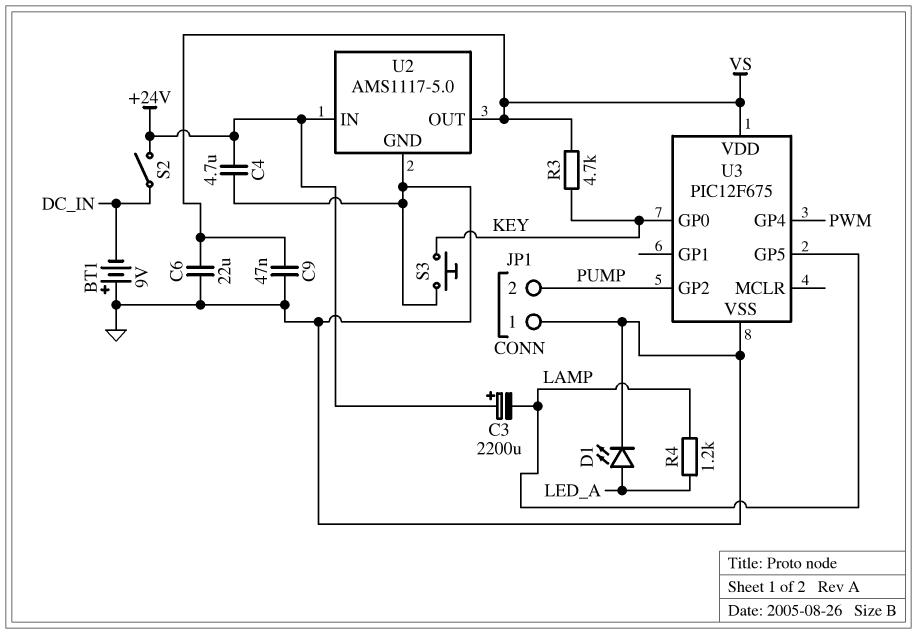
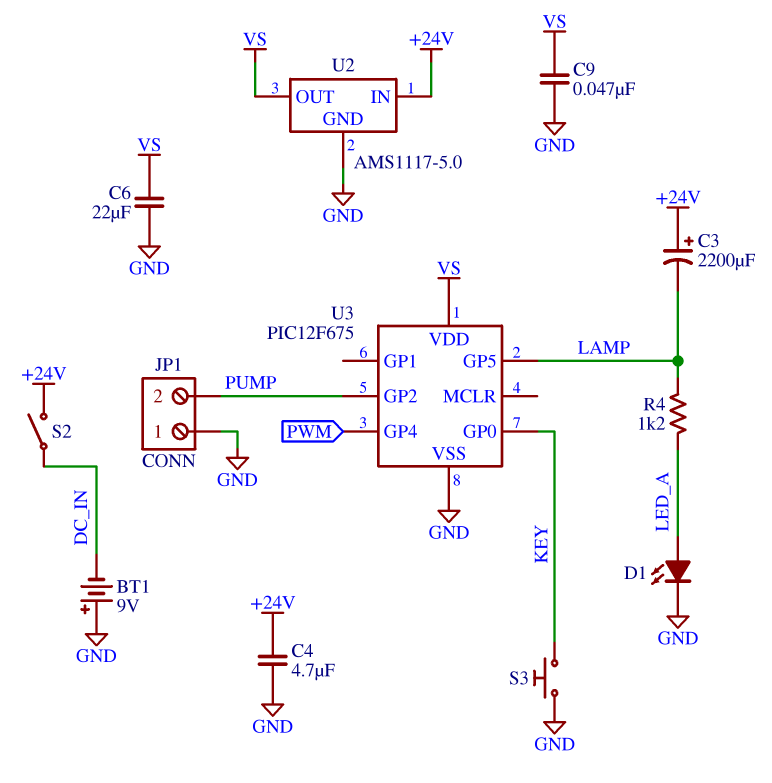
R3: 4.7k (KEY, VS) -> none

